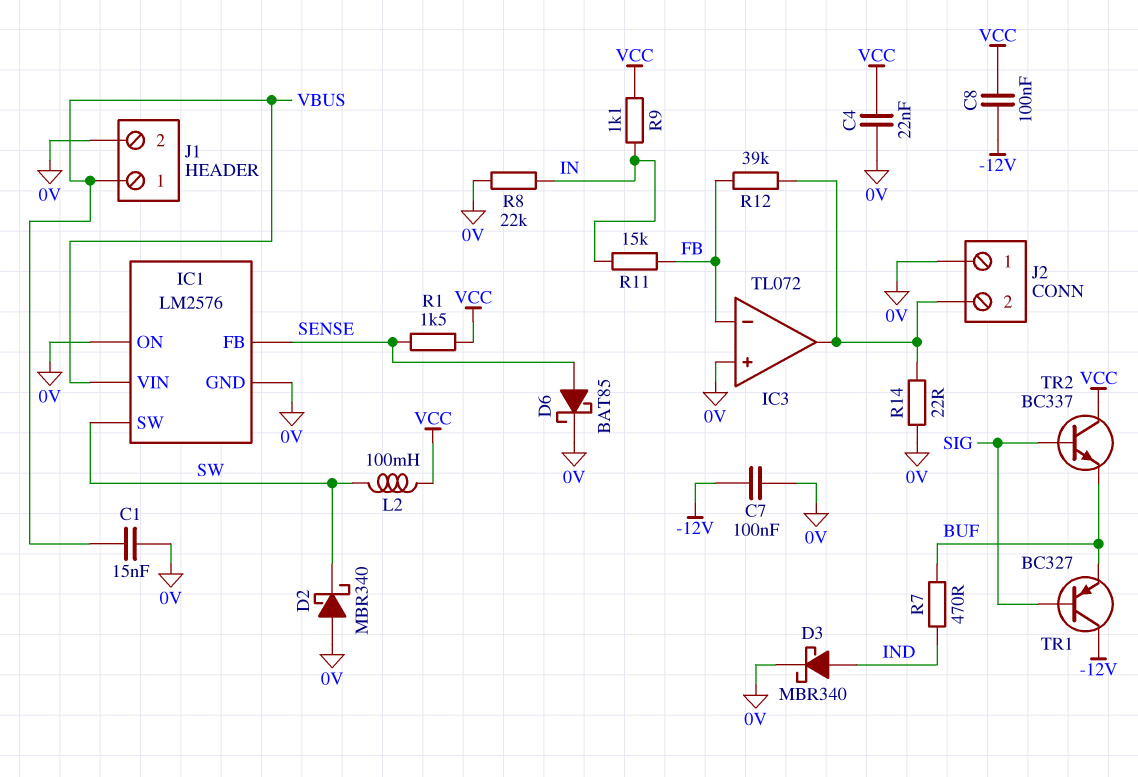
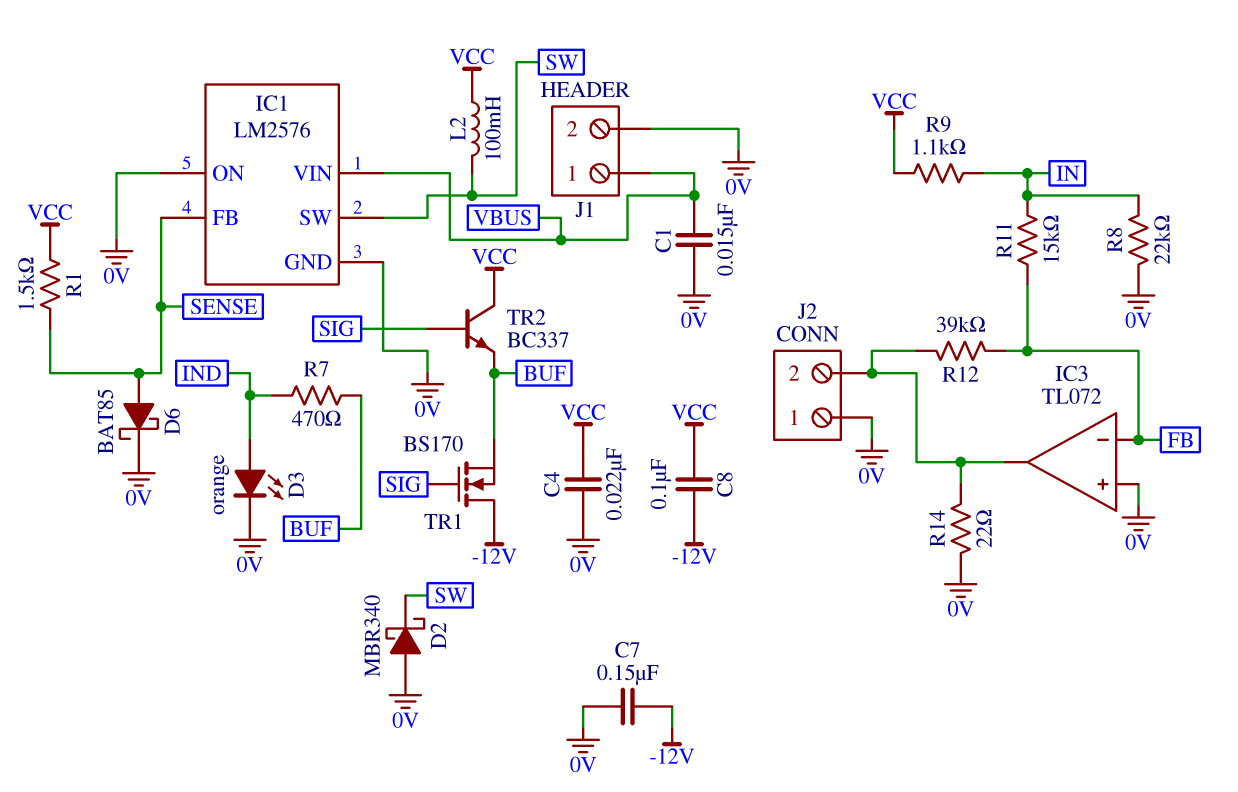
C7: 100nF (-12V, 0V) -> 150nF (-12V, 0V)
D3: schottky MBR340 (A IND, K 0V) -> LED orange (A IND, K 0V)
TR1: PNP BC327 (B SIG, C -12V, E BUF) -> NMOS BS170 (G SIG, D -12V, S BUF)

